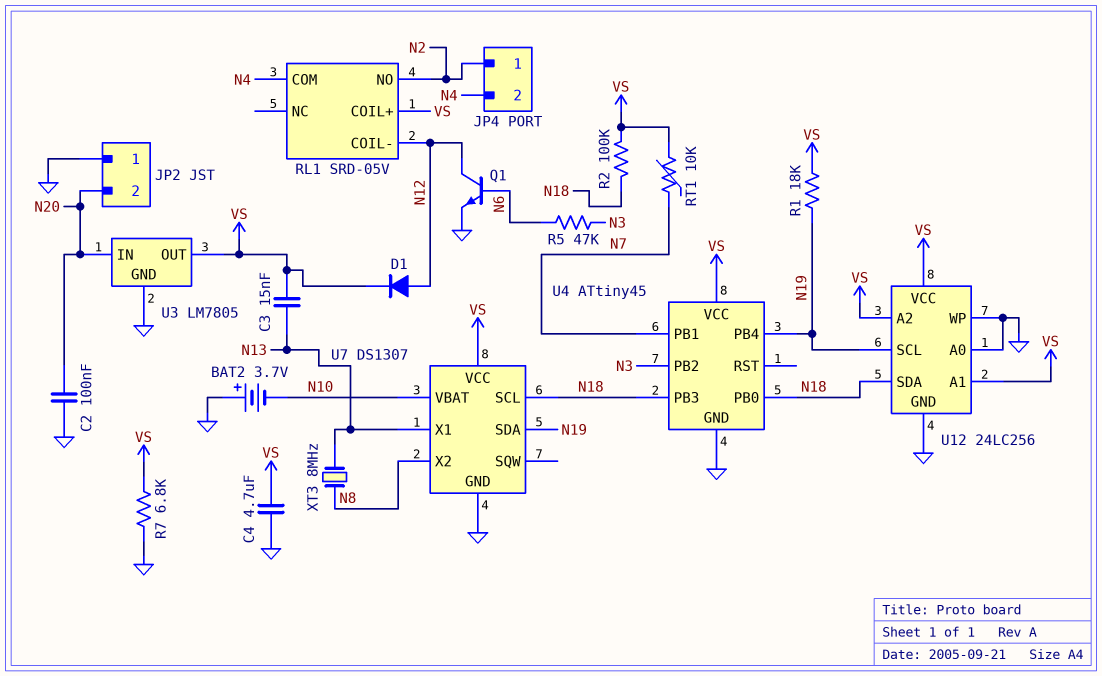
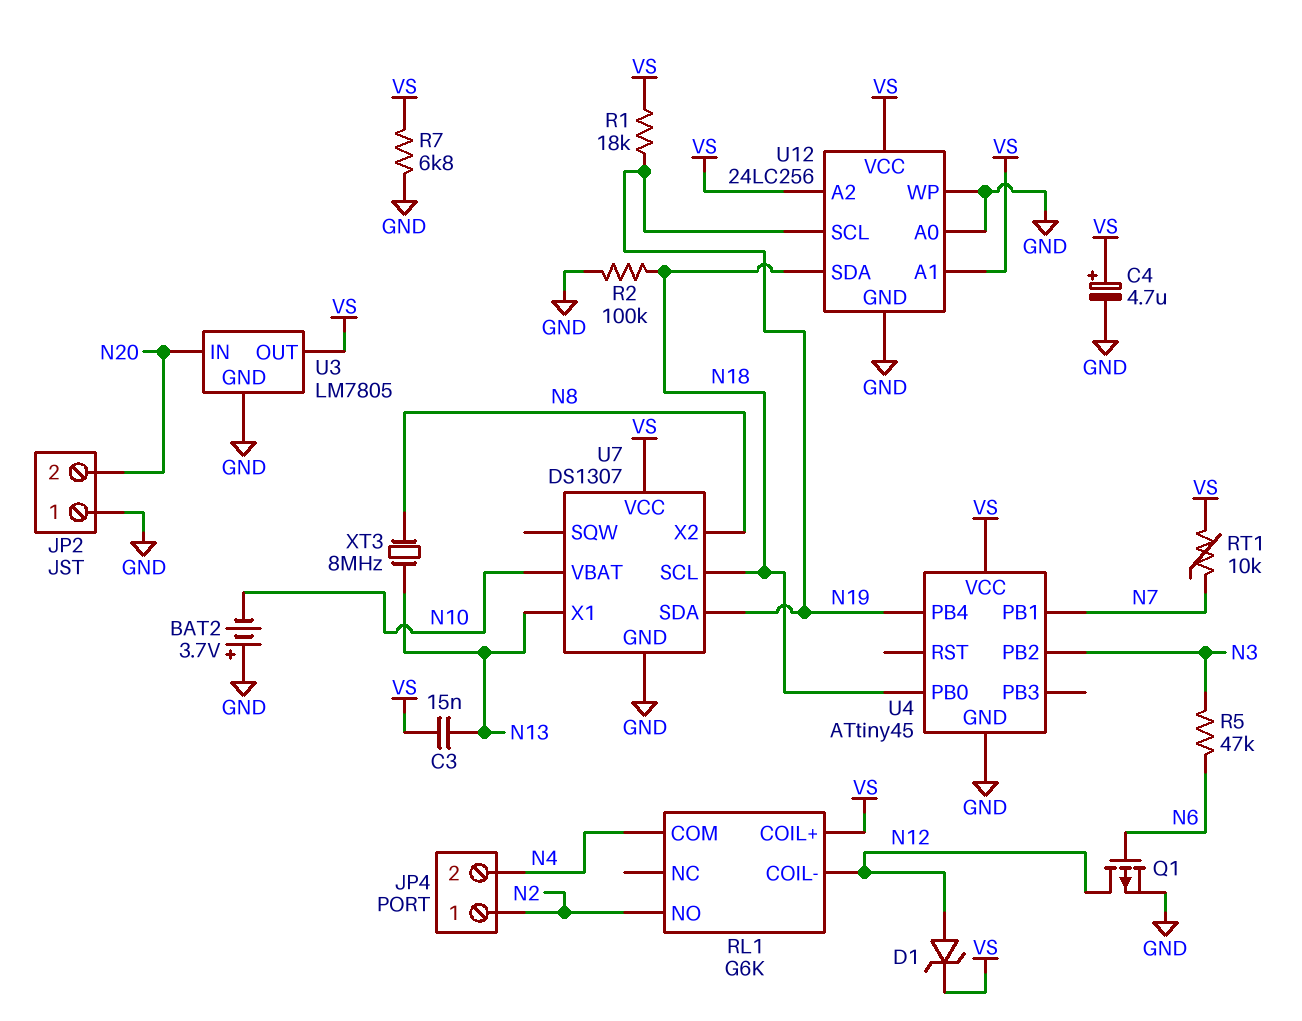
C2: 100nF (GND, N20) -> none
C4: 4.7uF (GND, VS) -> 4.7uF (plus VS, minus GND)
D1: diode (A N12, K VS) -> zener (A N12, K VS)
Q1: NPN (B N6, C N12, E GND) -> PMOS (G N6, D N12, S GND)
R2: 100k (N18, VS) -> 100k (GND, N18)
RL1: SRD-05V -> G6K
U4 pin PB3: N18 -> none

